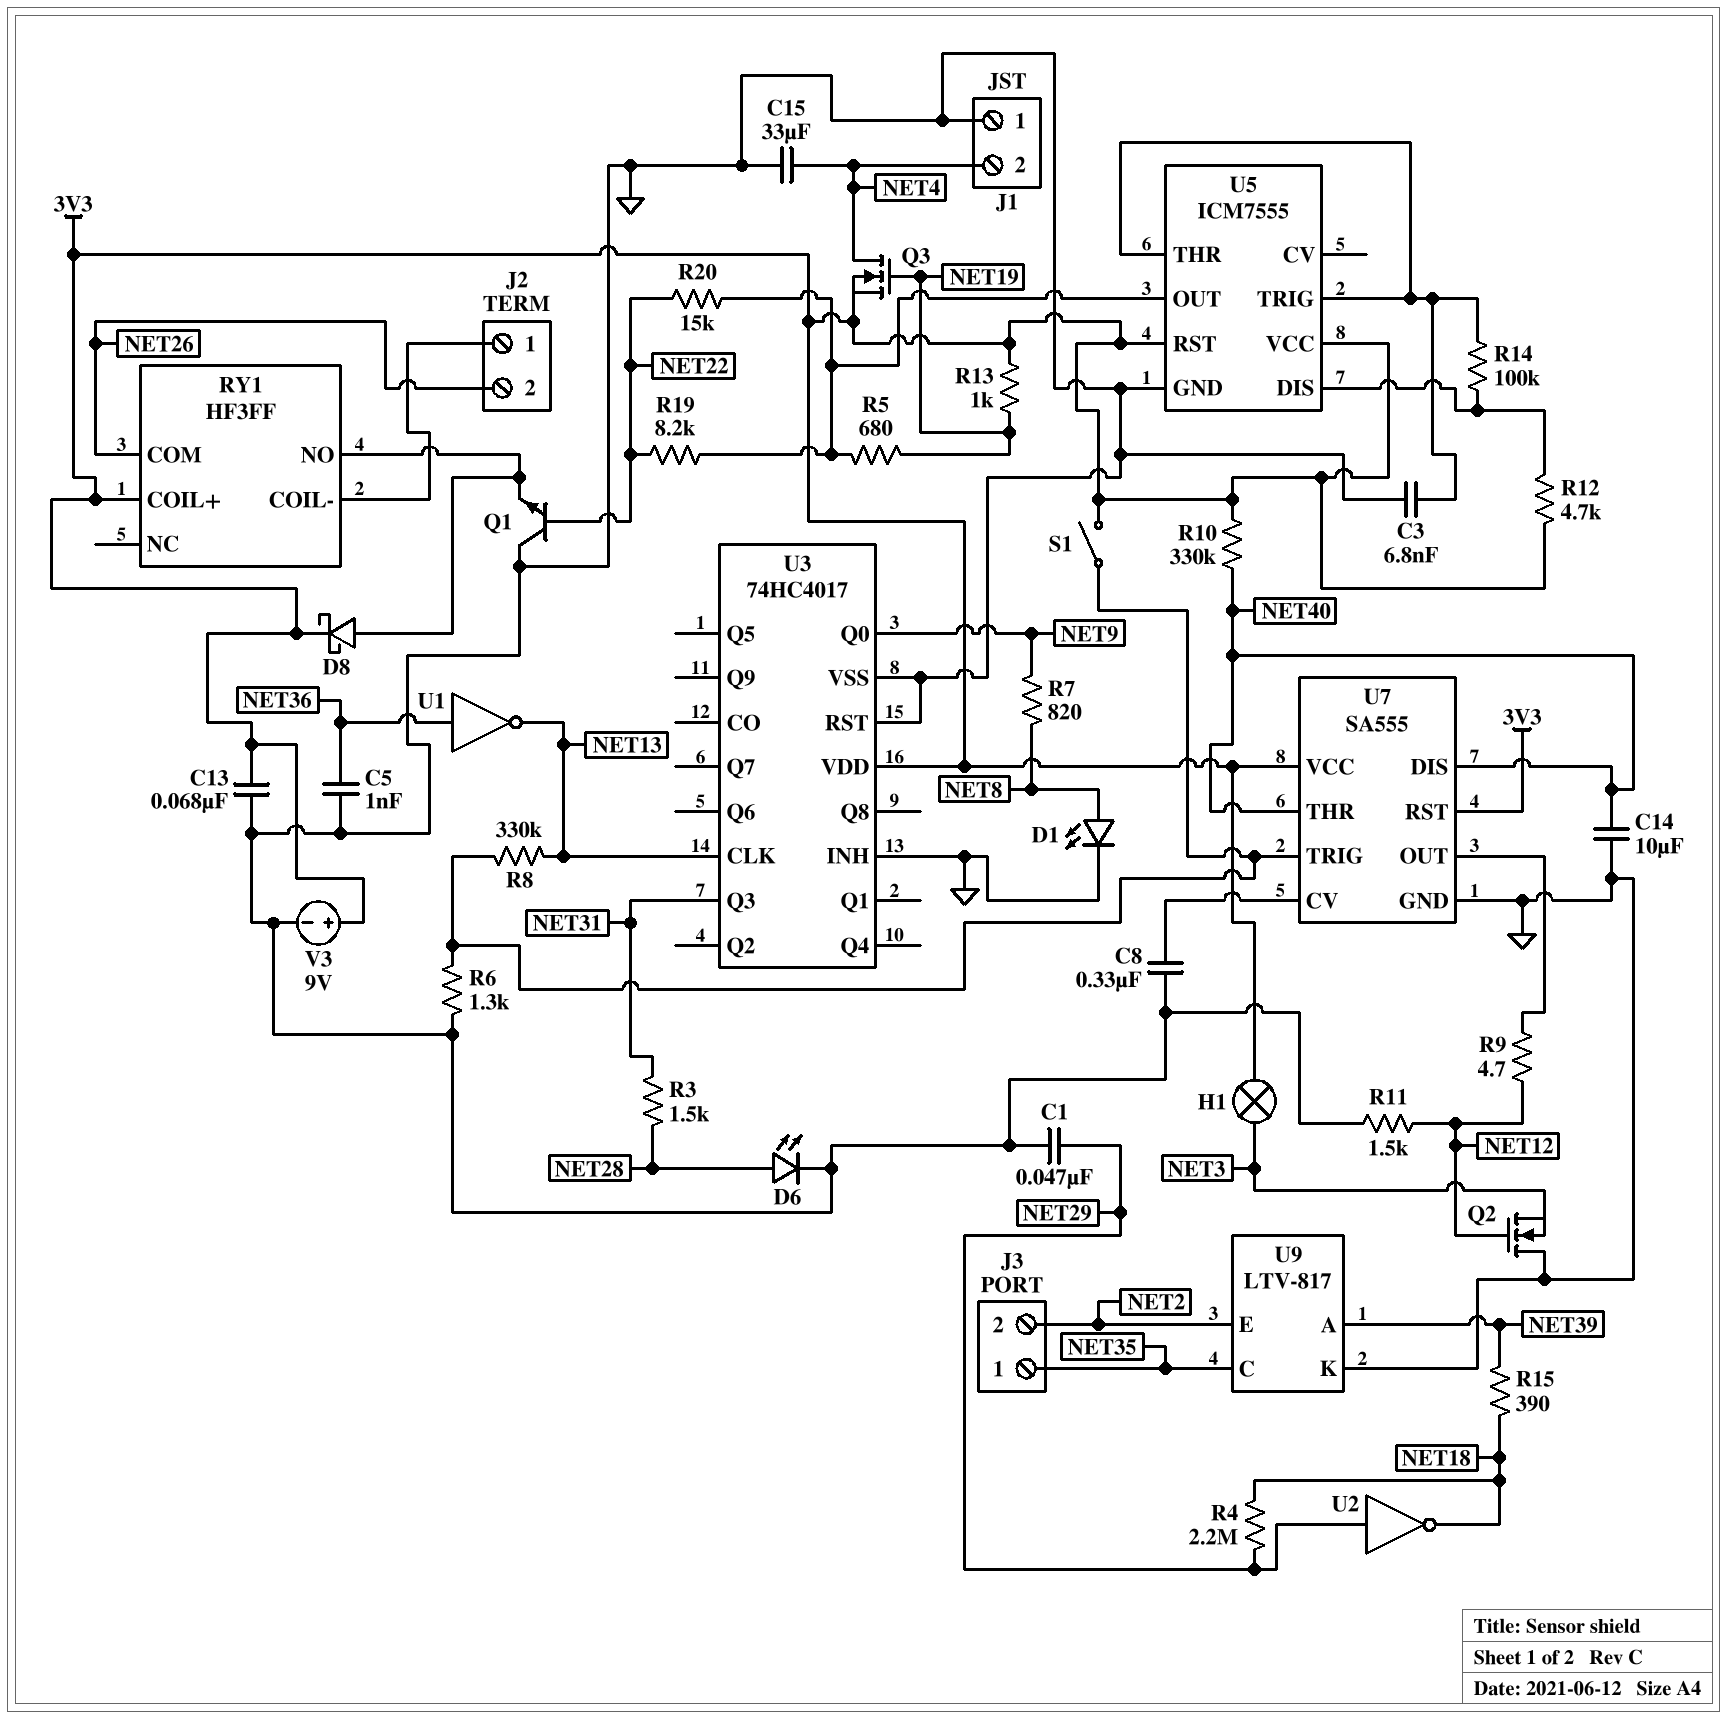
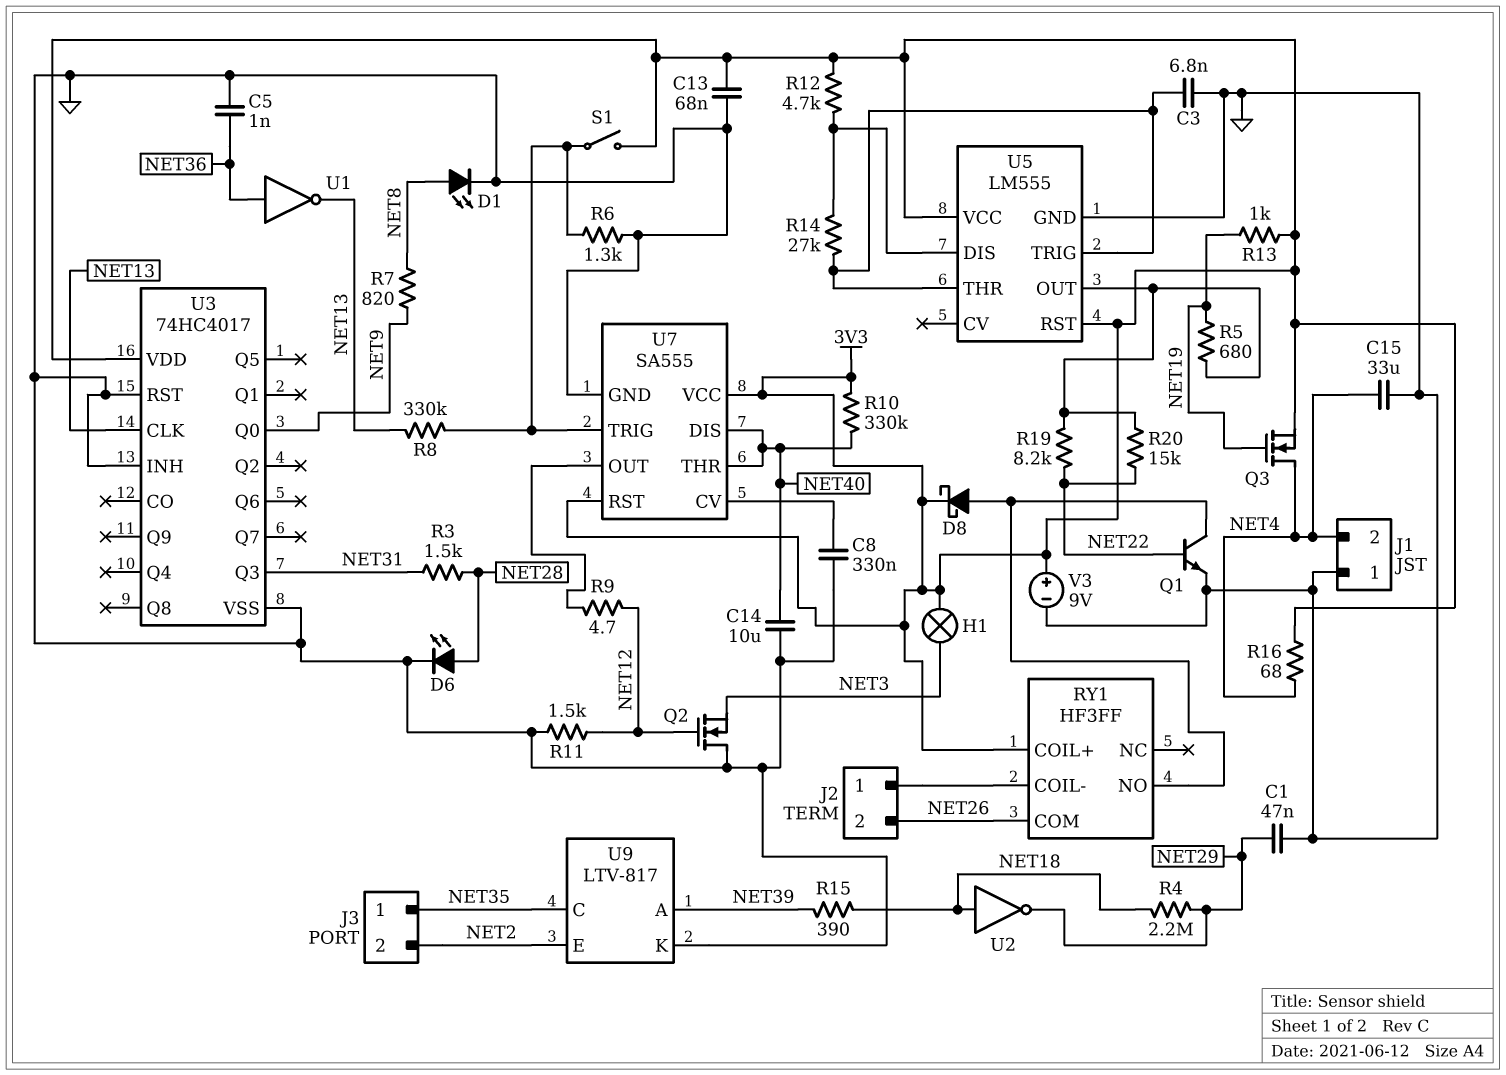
Q1: NPN (B NET22, C GND, E RY1/NO) -> NPN (B NET22, C RY1/NO, E GND)
R14: 100k (U5/DIS, U5/THR) -> 27k (U5/DIS, U5/THR)
R16: none -> 68 (3V3, NET4)
U2: NOT (in NET29, out NET18) -> NOT (in NET18, out NET29)
U5: ICM7555 -> LM555

